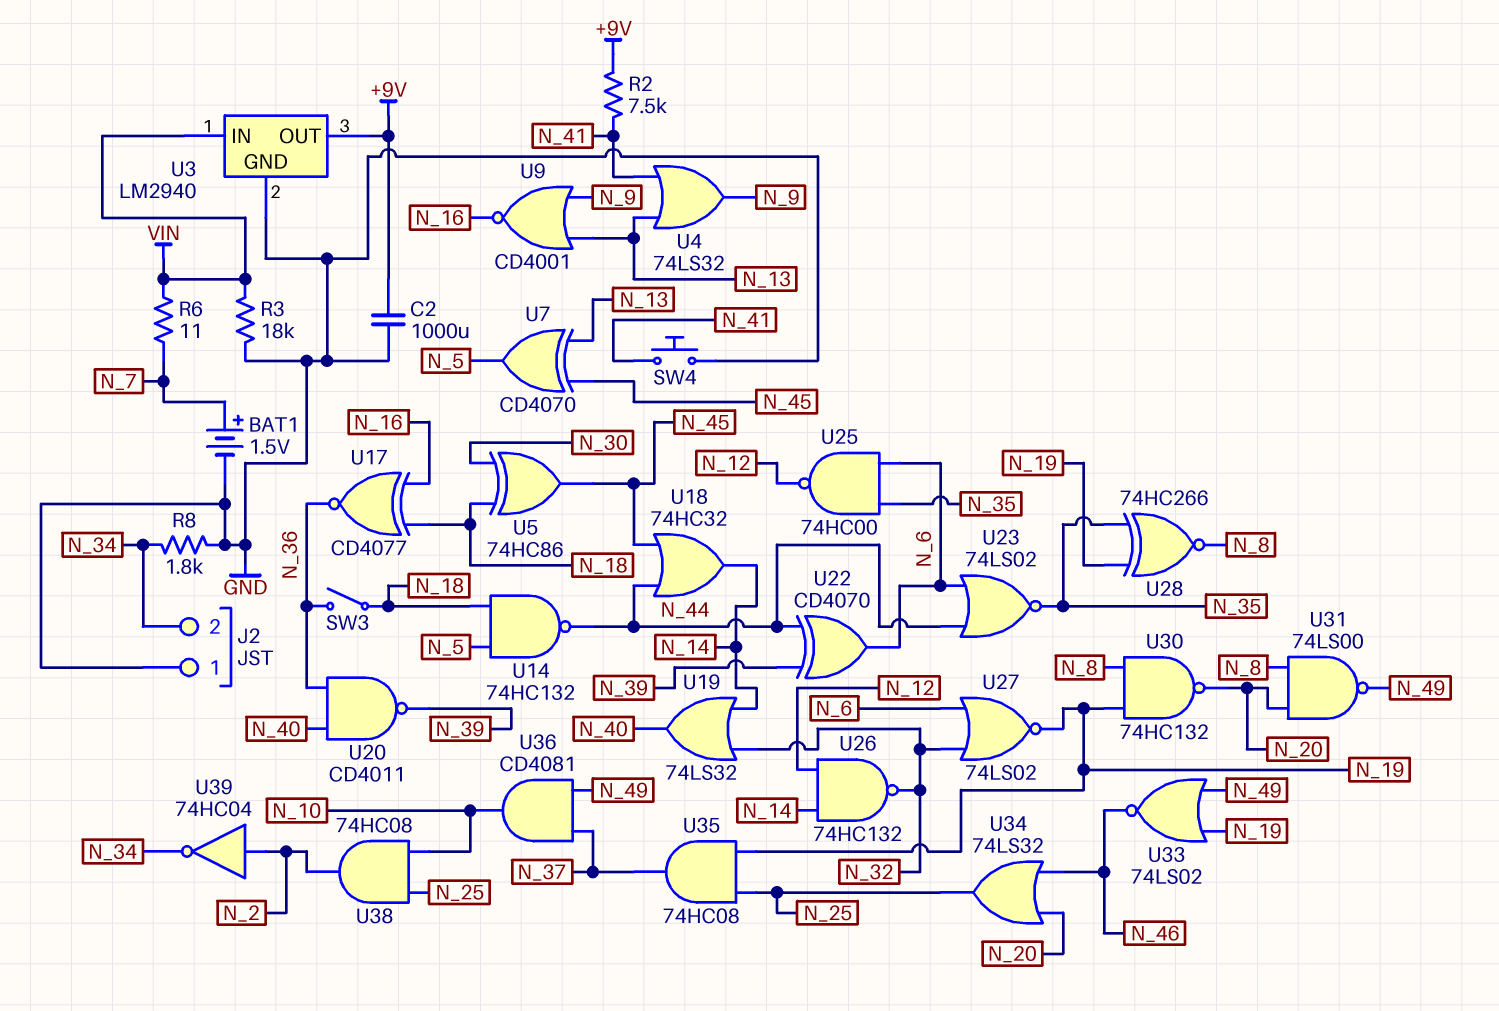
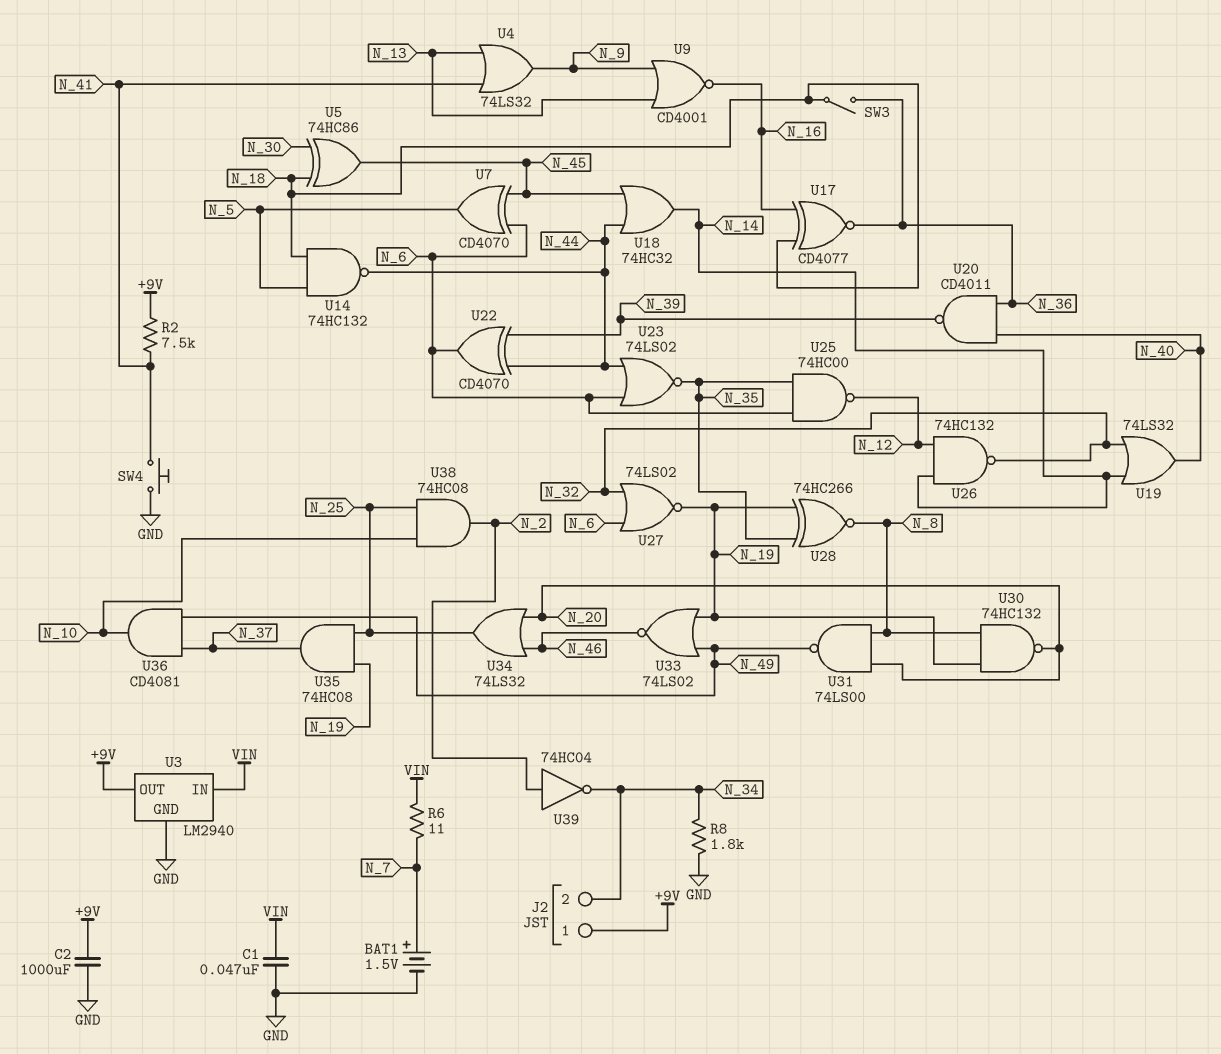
C1: none -> 47nF (GND, VIN)
J2 pin 1: GND -> +9V
R3: 18k (GND, VIN) -> none
U7: XOR CD4070 (in N_13, in N_45, out N_5) -> XOR CD4070 (in N_6, in N_45, out N_5)

